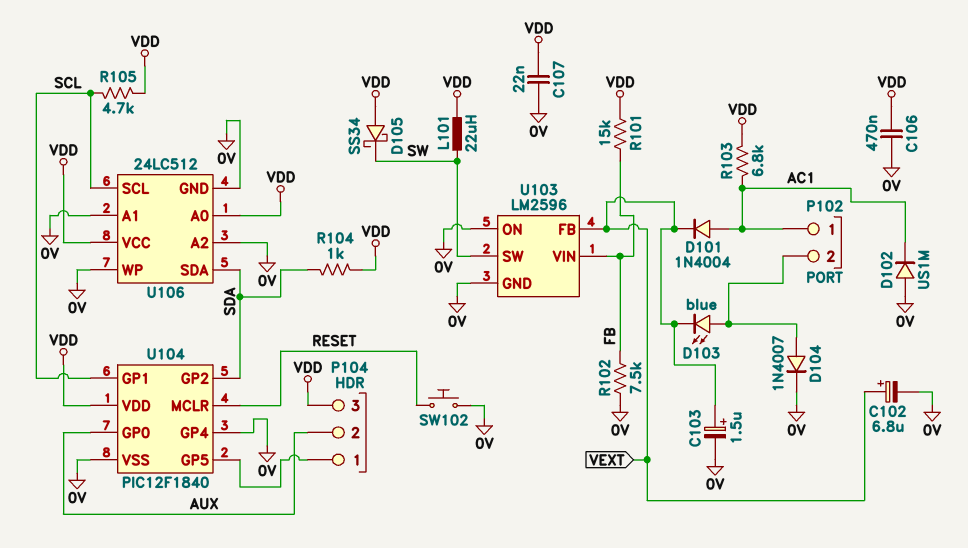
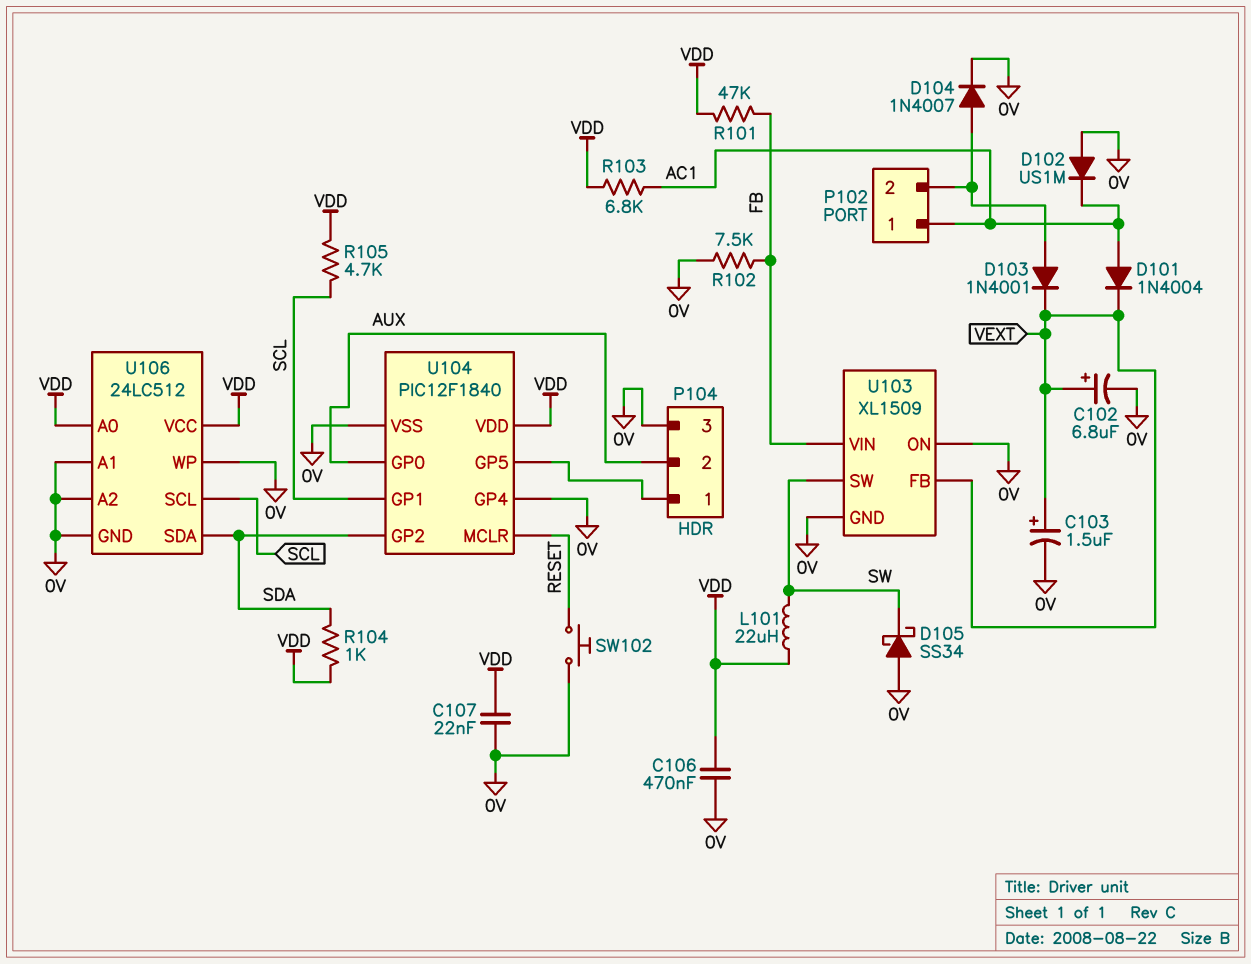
D103: LED blue (A P102/2, K VEXT) -> diode 1N4001 (A P102/2, K VEXT)
D105: schottky SS34 (A VDD, K SW) -> schottky SS34 (A 0V, K SW)
P104 pin 3: VDD -> 0V
R101: 15k (FB, VDD) -> 47k (FB, VDD)
U103: LM2596 -> XL1509

